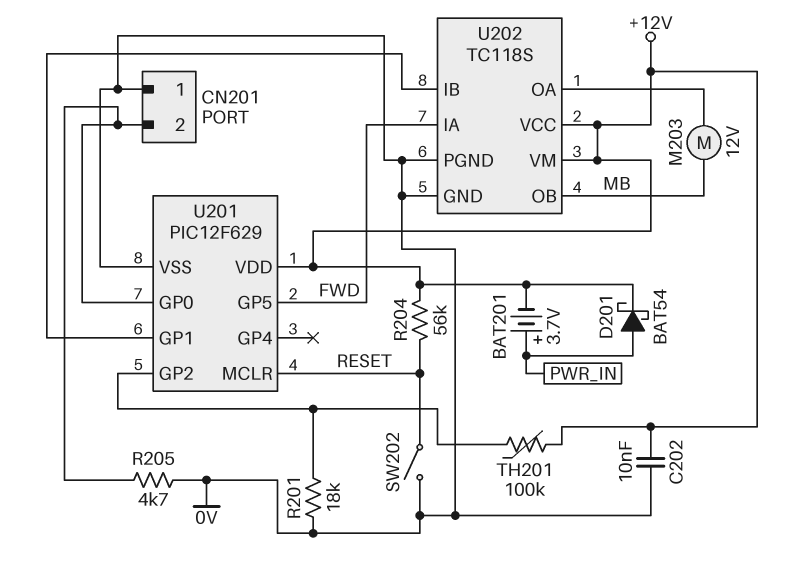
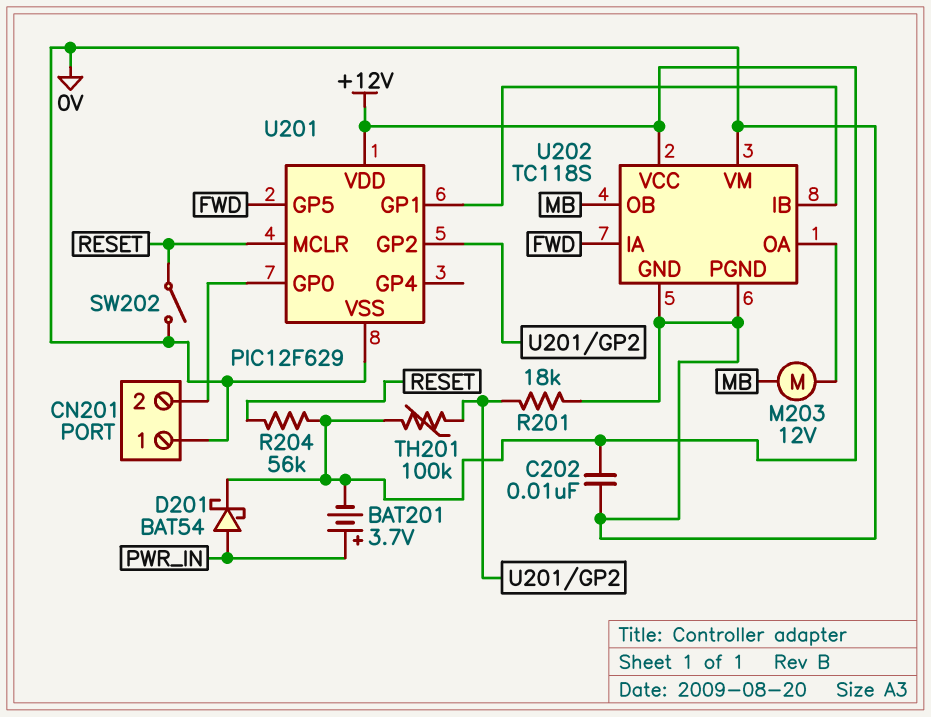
R205: 4.7k (0V, CN201/2) -> none
U202 pin VM: +12V -> 0V

